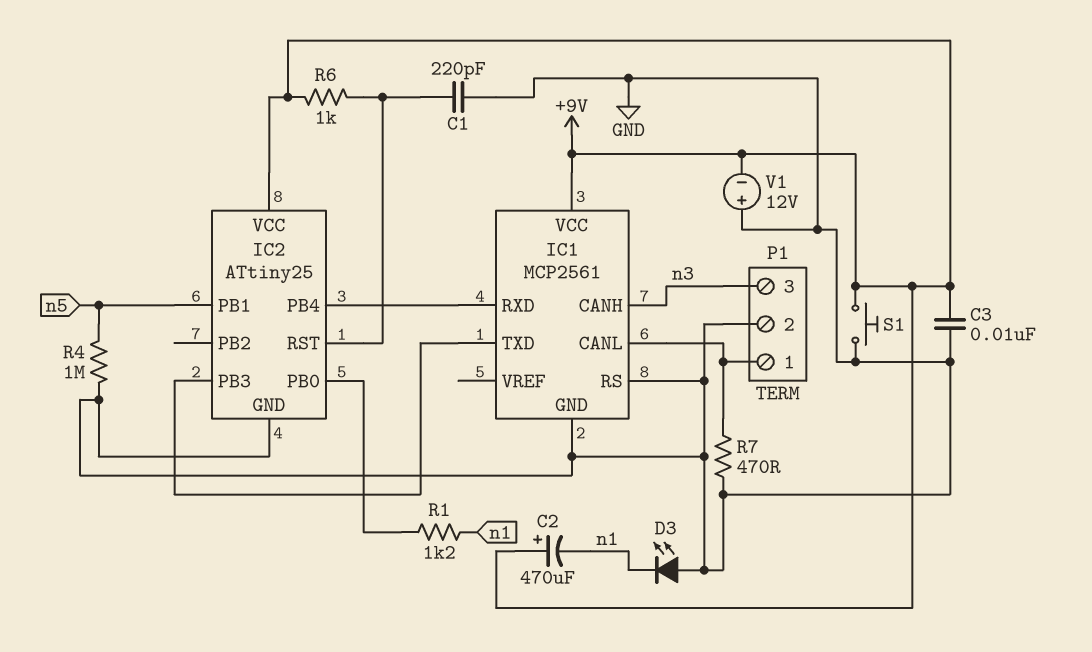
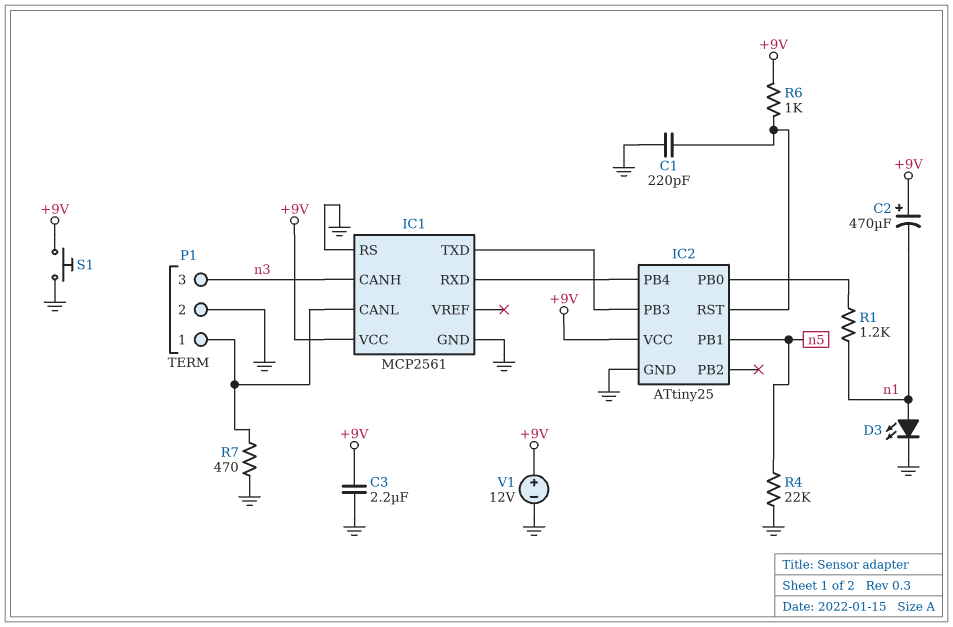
C3: 10nF (+9V, GND) -> 2.2uF (+9V, GND)
D3: LED (A GND, K n1) -> LED (A n1, K GND)
R4: 1M (GND, n5) -> 22k (GND, n5)
V1: 12V (plus GND, minus +9V) -> 12V (plus +9V, minus GND)

